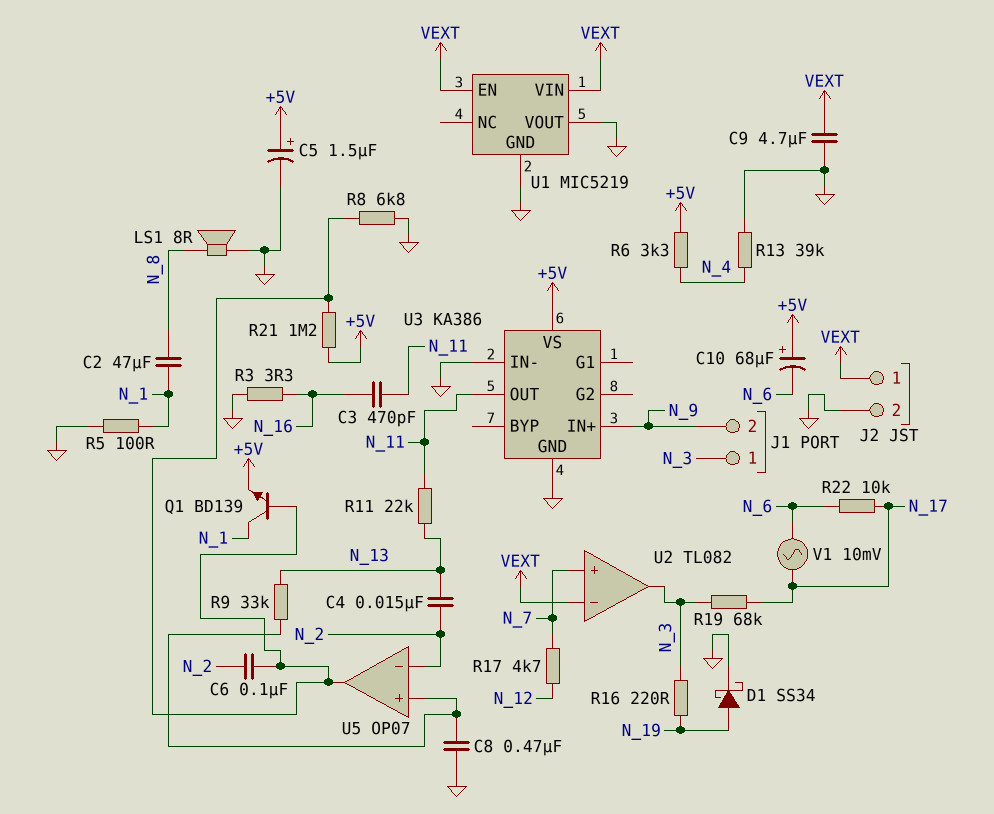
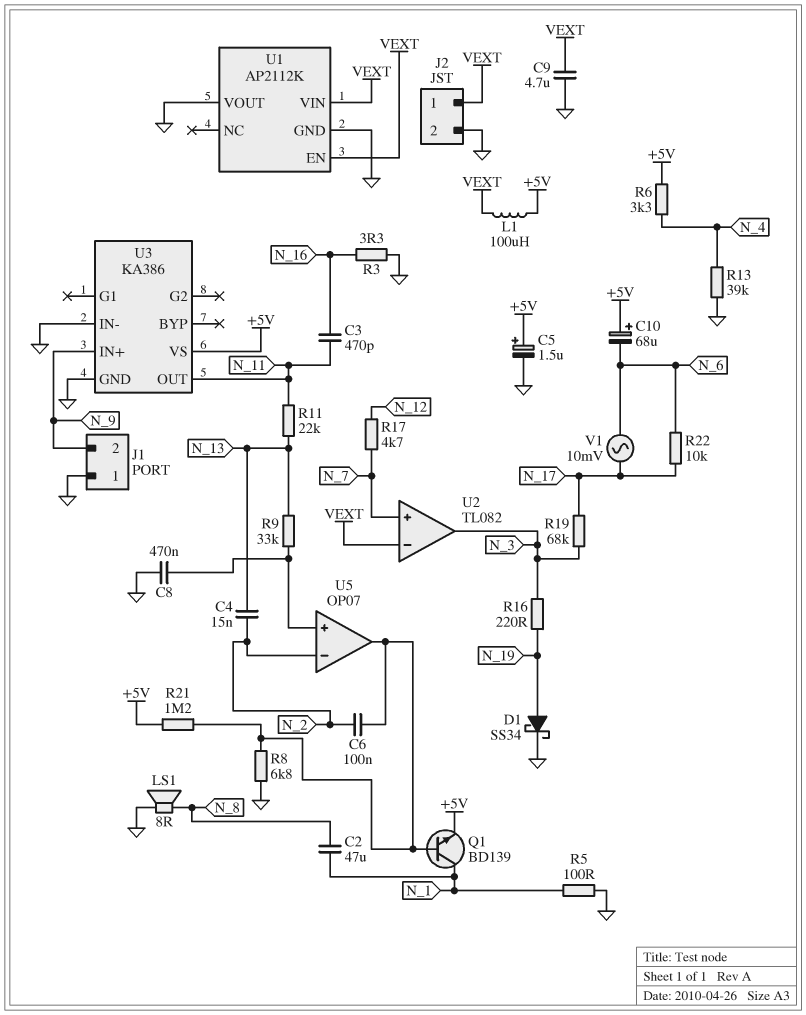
J1 pin 1: N_3 -> GND
L1: none -> 100uH (+5V, VEXT)
U1: MIC5219 -> AP2112K

